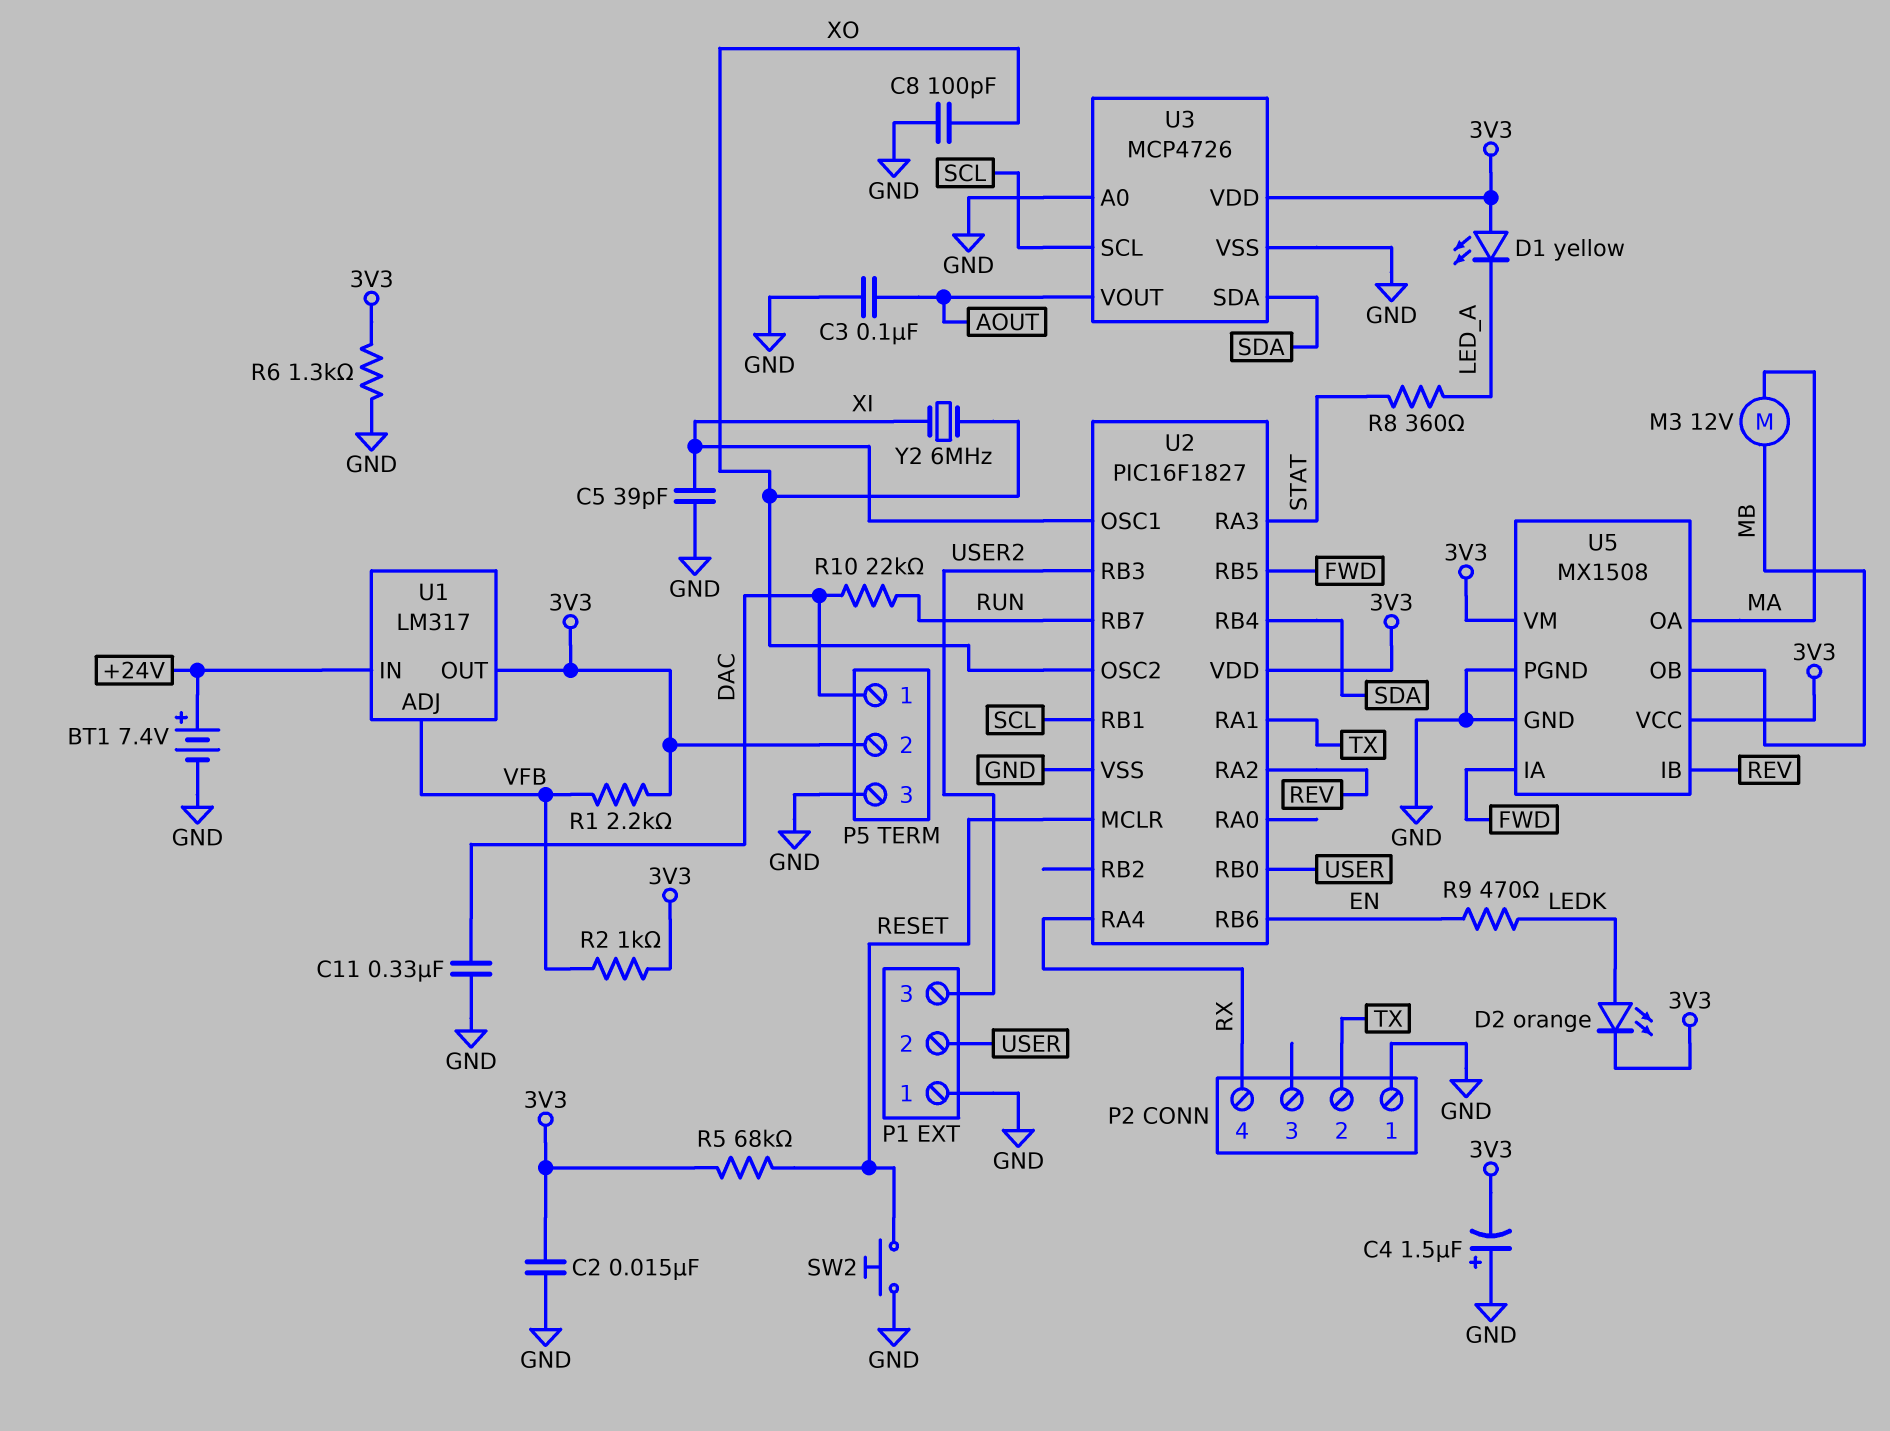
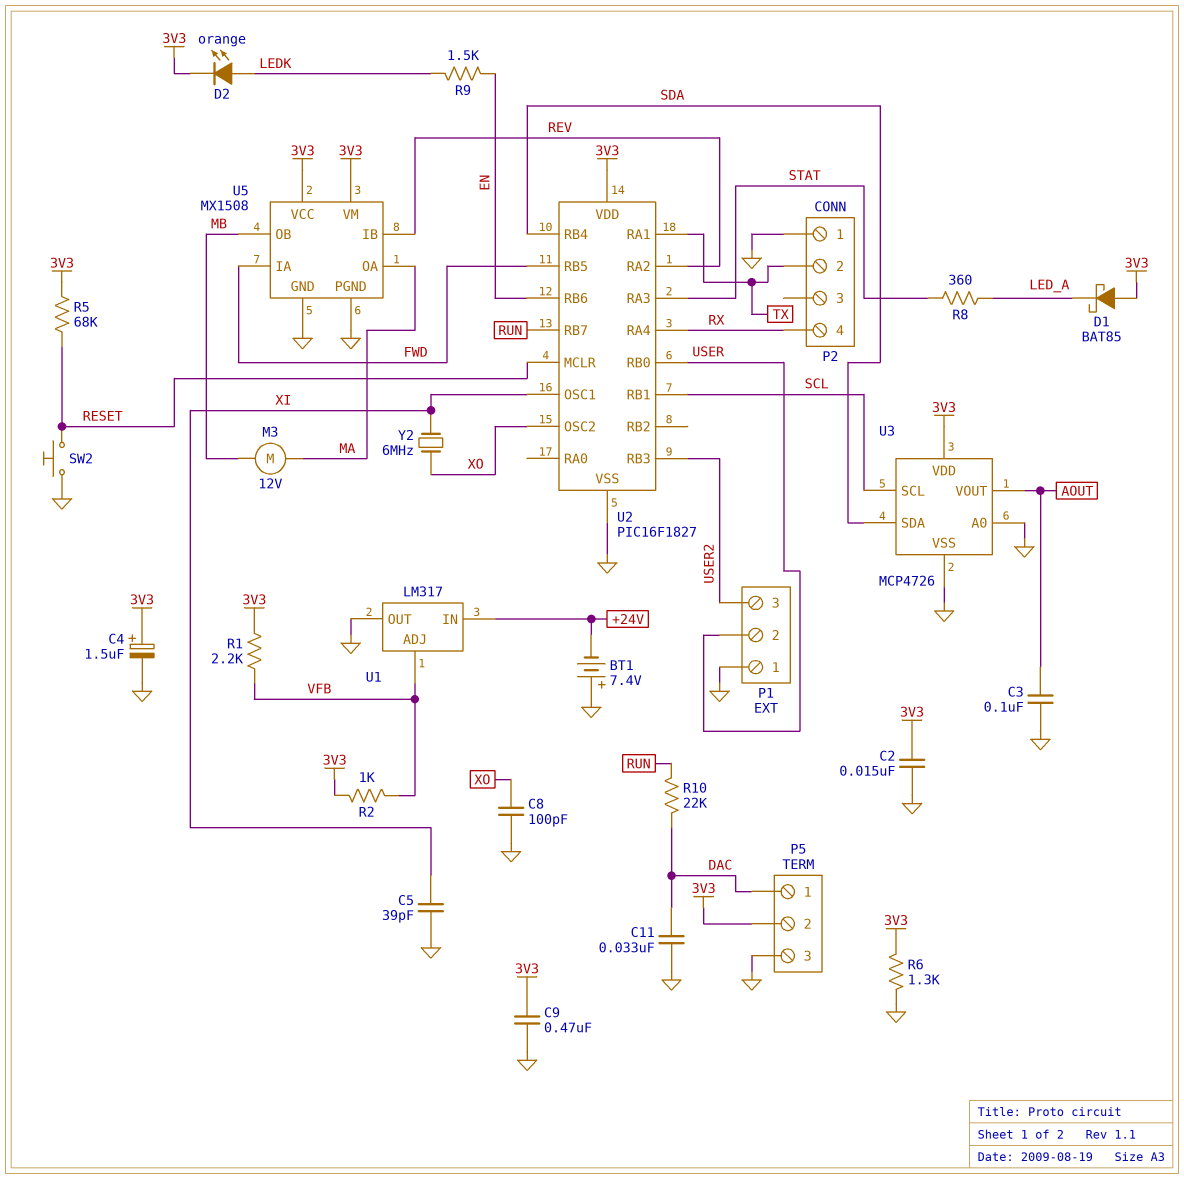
BT1: 7.4V (plus +24V, minus GND) -> 7.4V (plus GND, minus +24V)
C4: 1.5uF (plus GND, minus 3V3) -> 1.5uF (plus 3V3, minus GND)
C9: none -> 470nF (3V3, GND)
C11: 330nF (DAC, GND) -> 33nF (DAC, GND)
D1: LED yellow (A 3V3, K LED_A) -> schottky BAT85 (A 3V3, K LED_A)
R9: 470 (EN, LEDK) -> 1.5k (EN, LEDK)
U1 pin OUT: 3V3 -> GND

